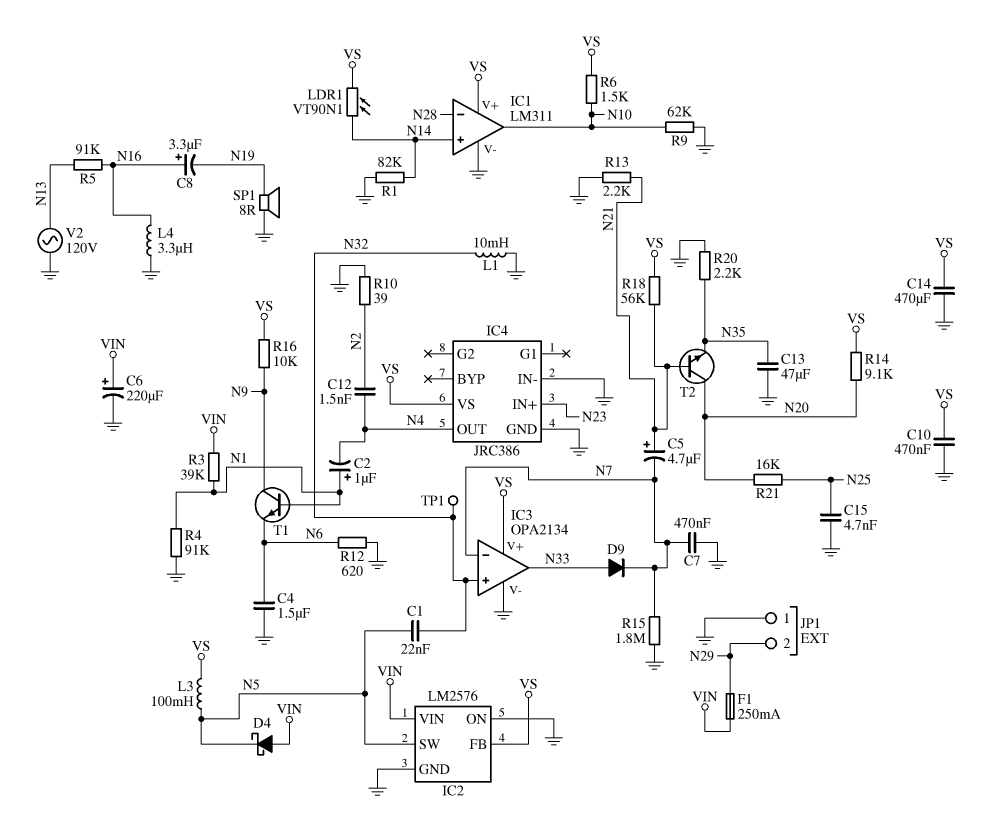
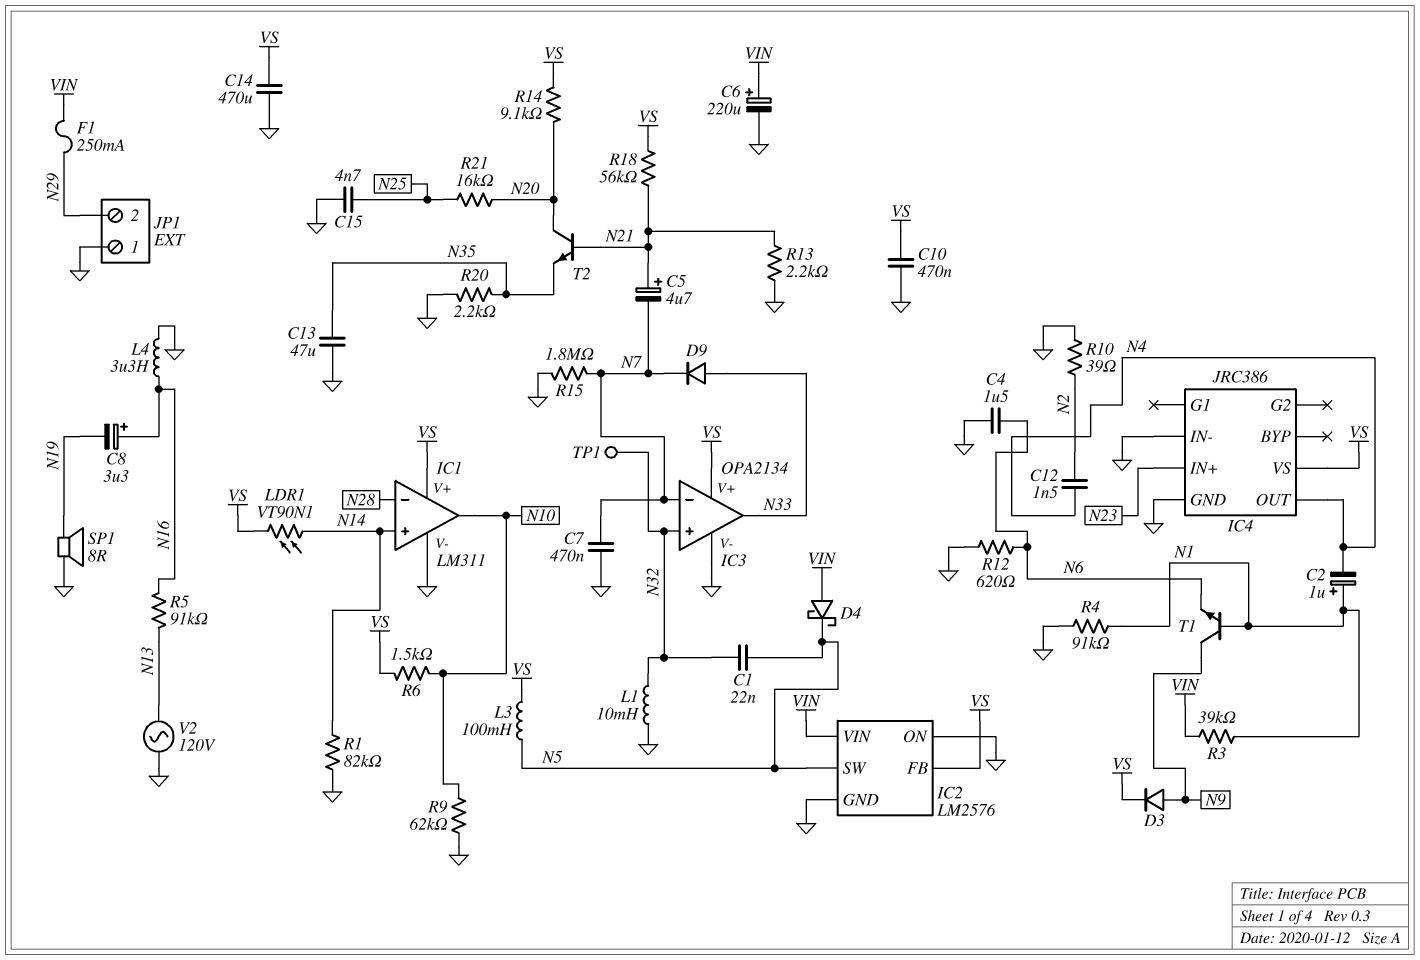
D3: none -> diode (A N9, K VS)
R16: 10k (N9, VS) -> none

